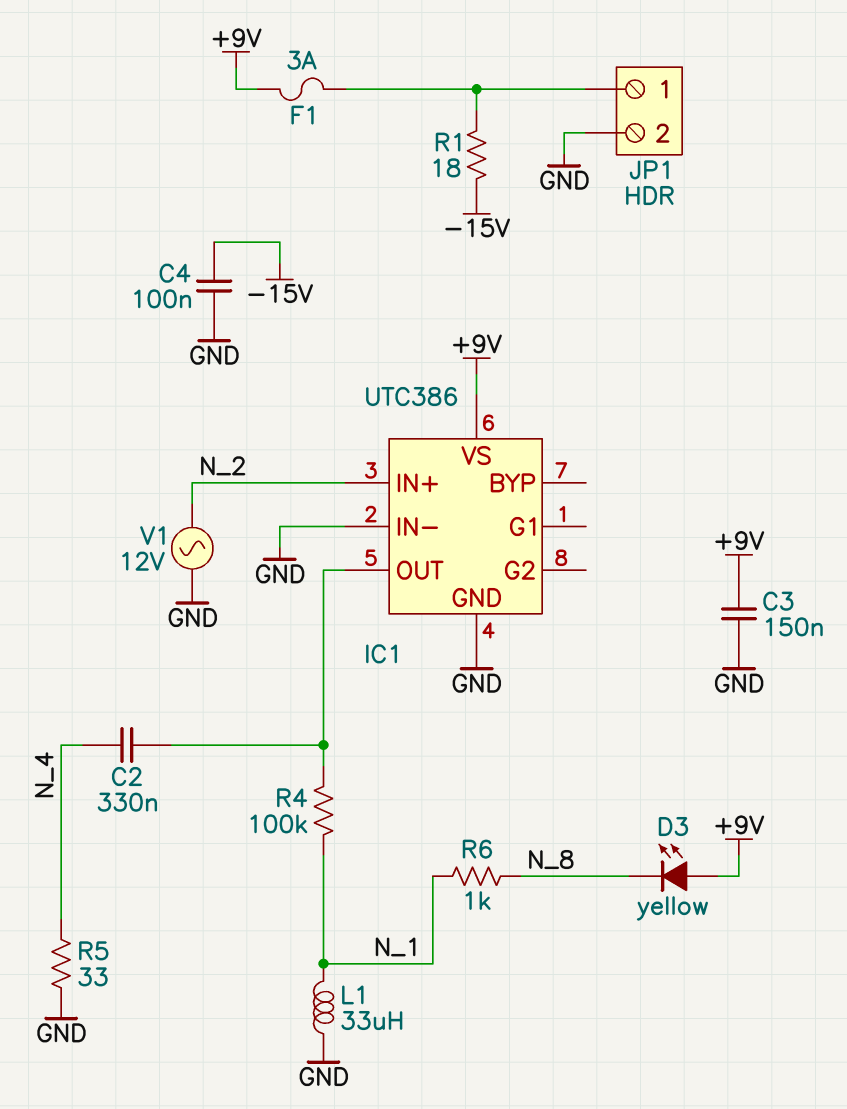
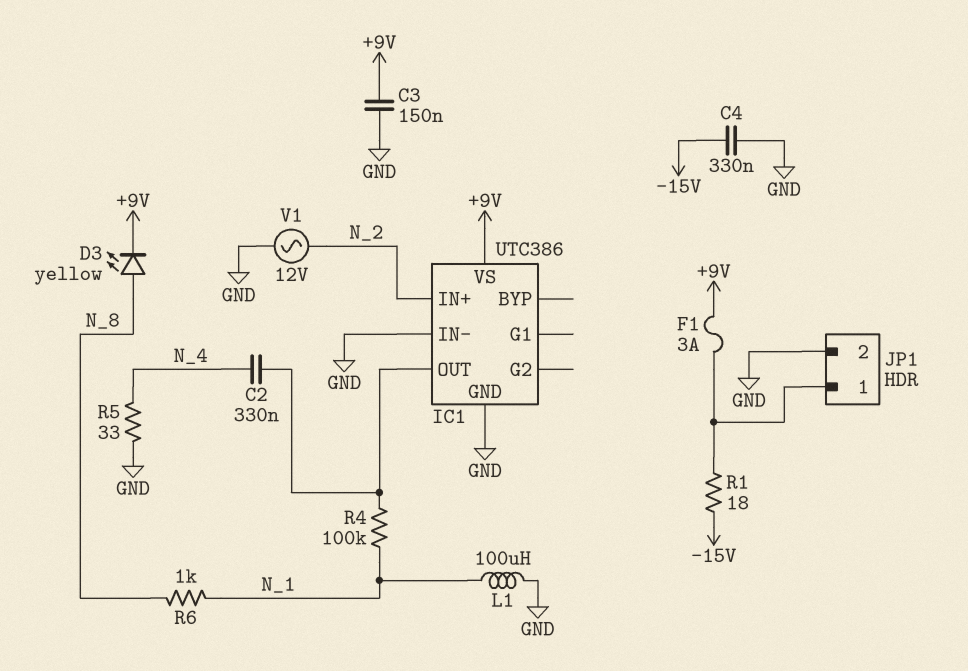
C4: 100nF (-15V, GND) -> 330nF (-15V, GND)
D3: LED yellow (A +9V, K N_8) -> LED yellow (A N_8, K +9V)
L1: 33uH (GND, N_1) -> 100uH (GND, N_1)

